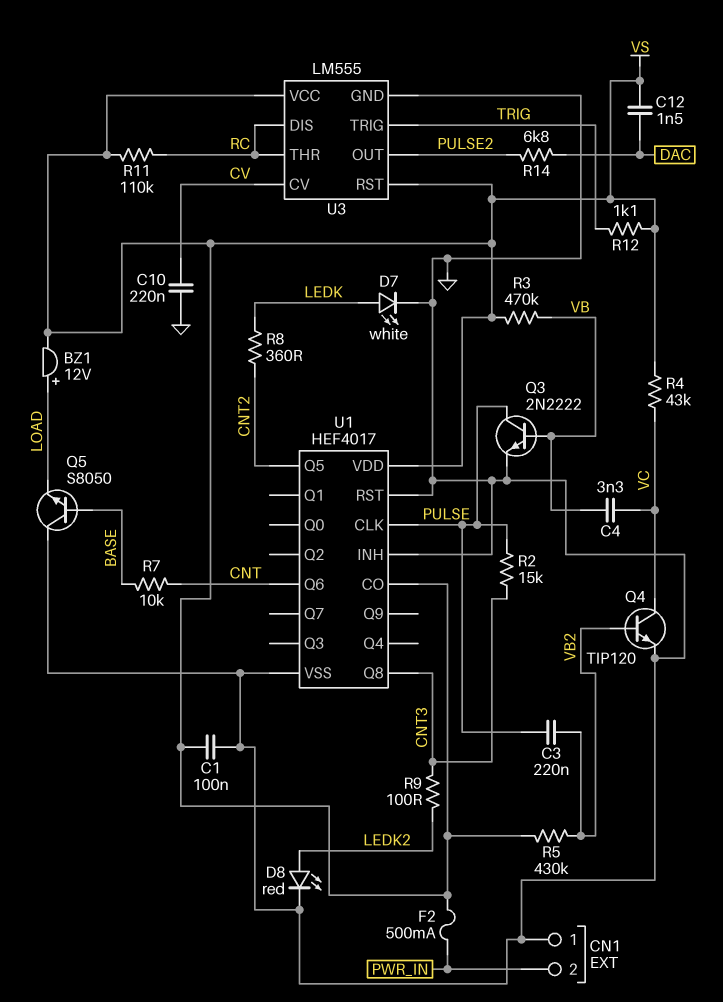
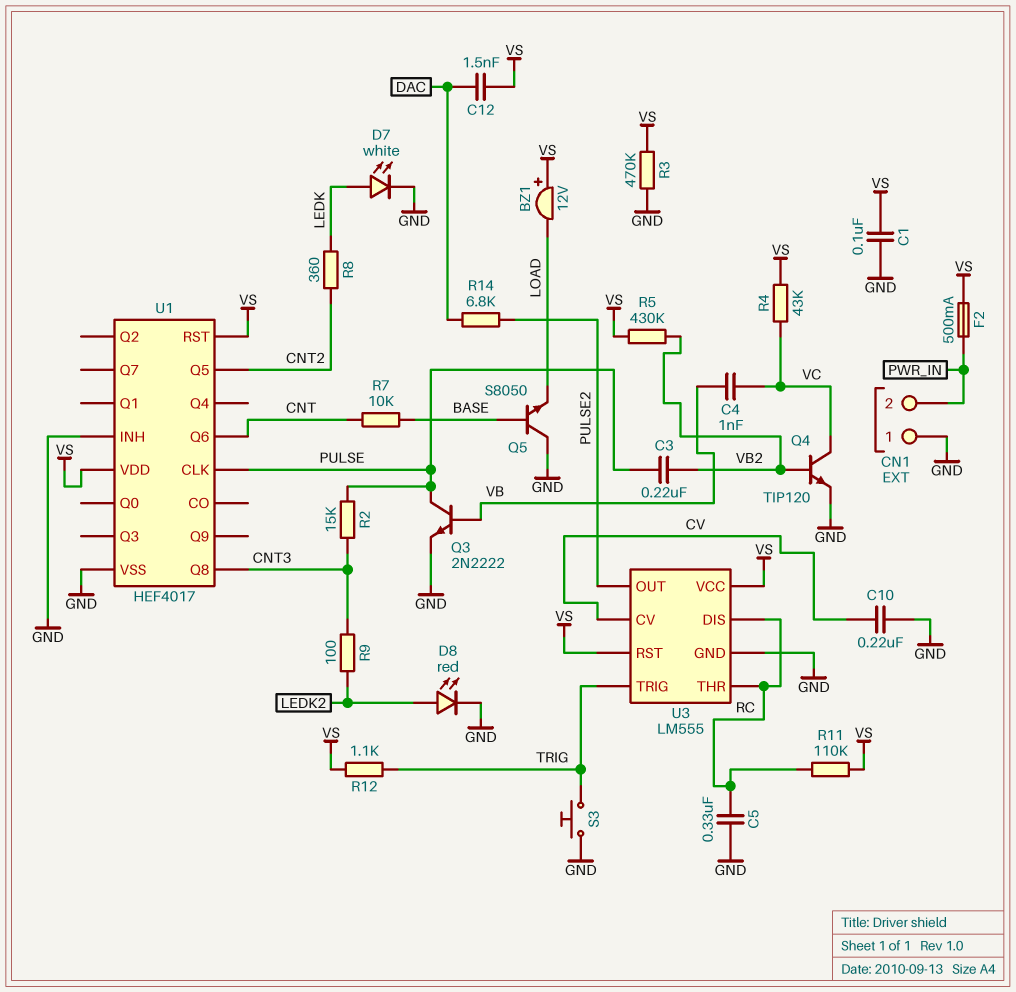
BZ1: buzzer 12V (plus LOAD, minus VS) -> buzzer 12V (plus VS, minus LOAD)
C4: 3.3nF (VB, VC) -> 1nF (VB, VC)
C5: none -> 330nF (GND, RC)
R3: 470k (VB, VS) -> 470k (GND, VS)
S3: none -> button (GND, TRIG)
U1 pin CO: VS -> none
U1 pin RST: GND -> VS

